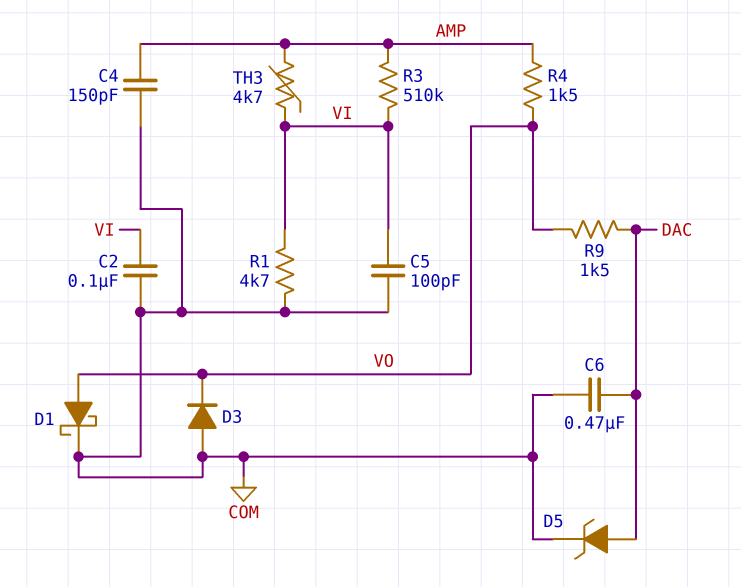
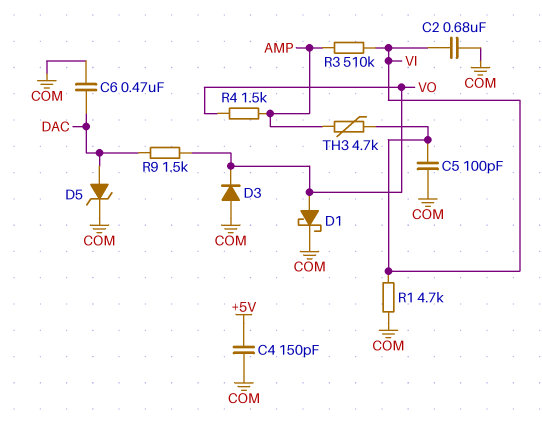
C2: 100nF (COM, VI) -> 680nF (COM, VI)
C4: 150pF (AMP, COM) -> 150pF (+5V, COM)

